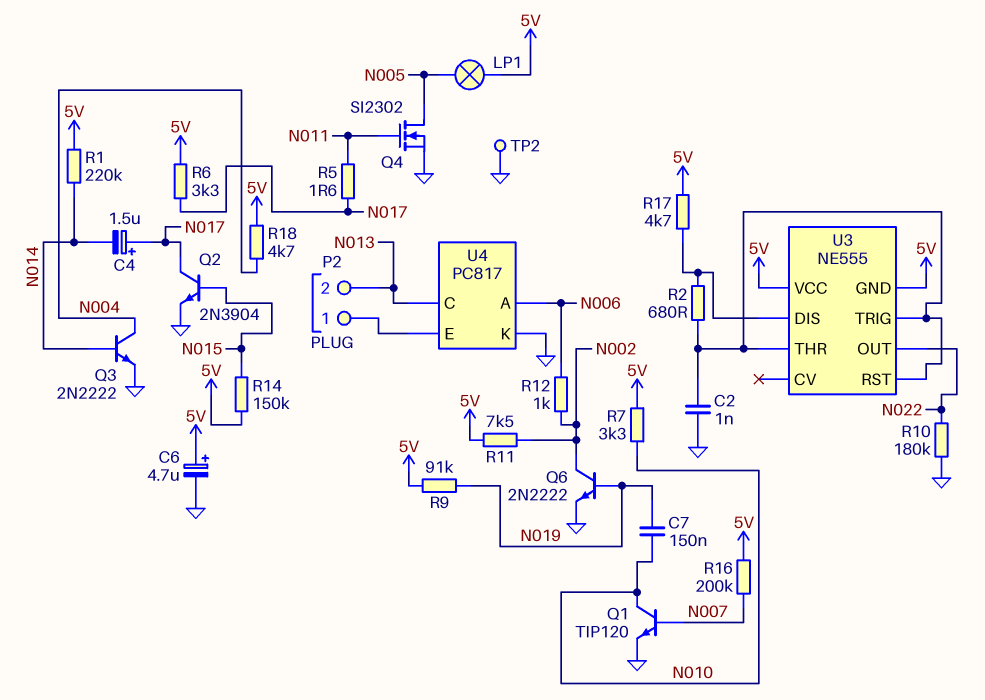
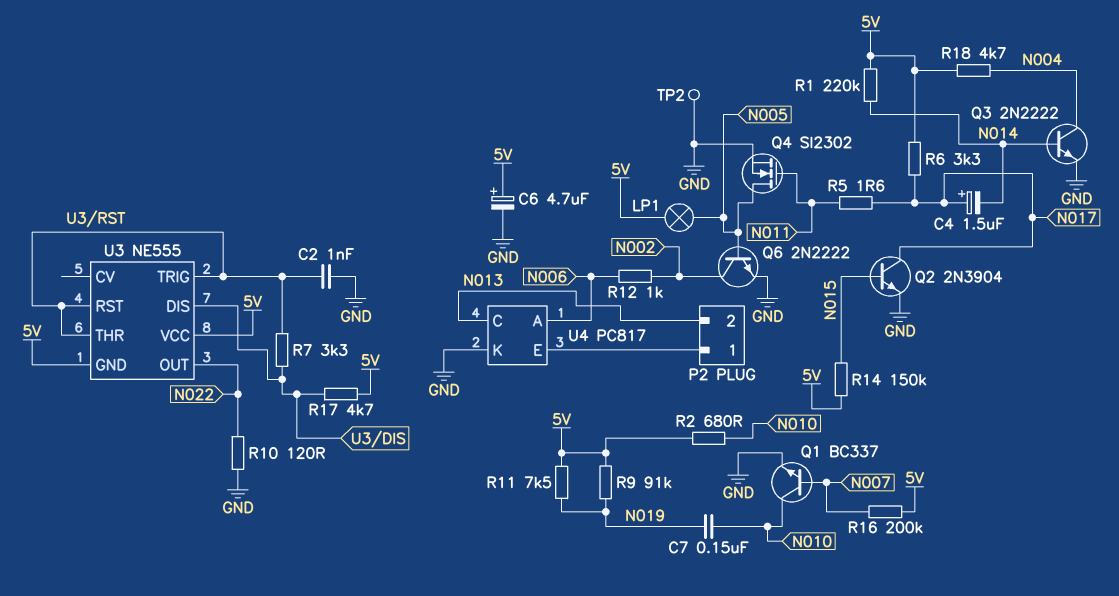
Q1: NPN TIP120 (B N007, C N010, E GND) -> NPN BC337 (B N007, C N010, E GND)
Q6: NPN 2N2222 (B N019, C N002, E GND) -> NPN 2N2222 (B N005, C N002, E GND)
R2: 680 (U3/DIS, U3/RST) -> 680 (5V, N010)
R7: 3.3k (5V, N010) -> 3.3k (U3/DIS, U3/RST)
R10: 180k (GND, N022) -> 120 (GND, N022)
R11: 7.5k (5V, N002) -> 7.5k (5V, N019)

